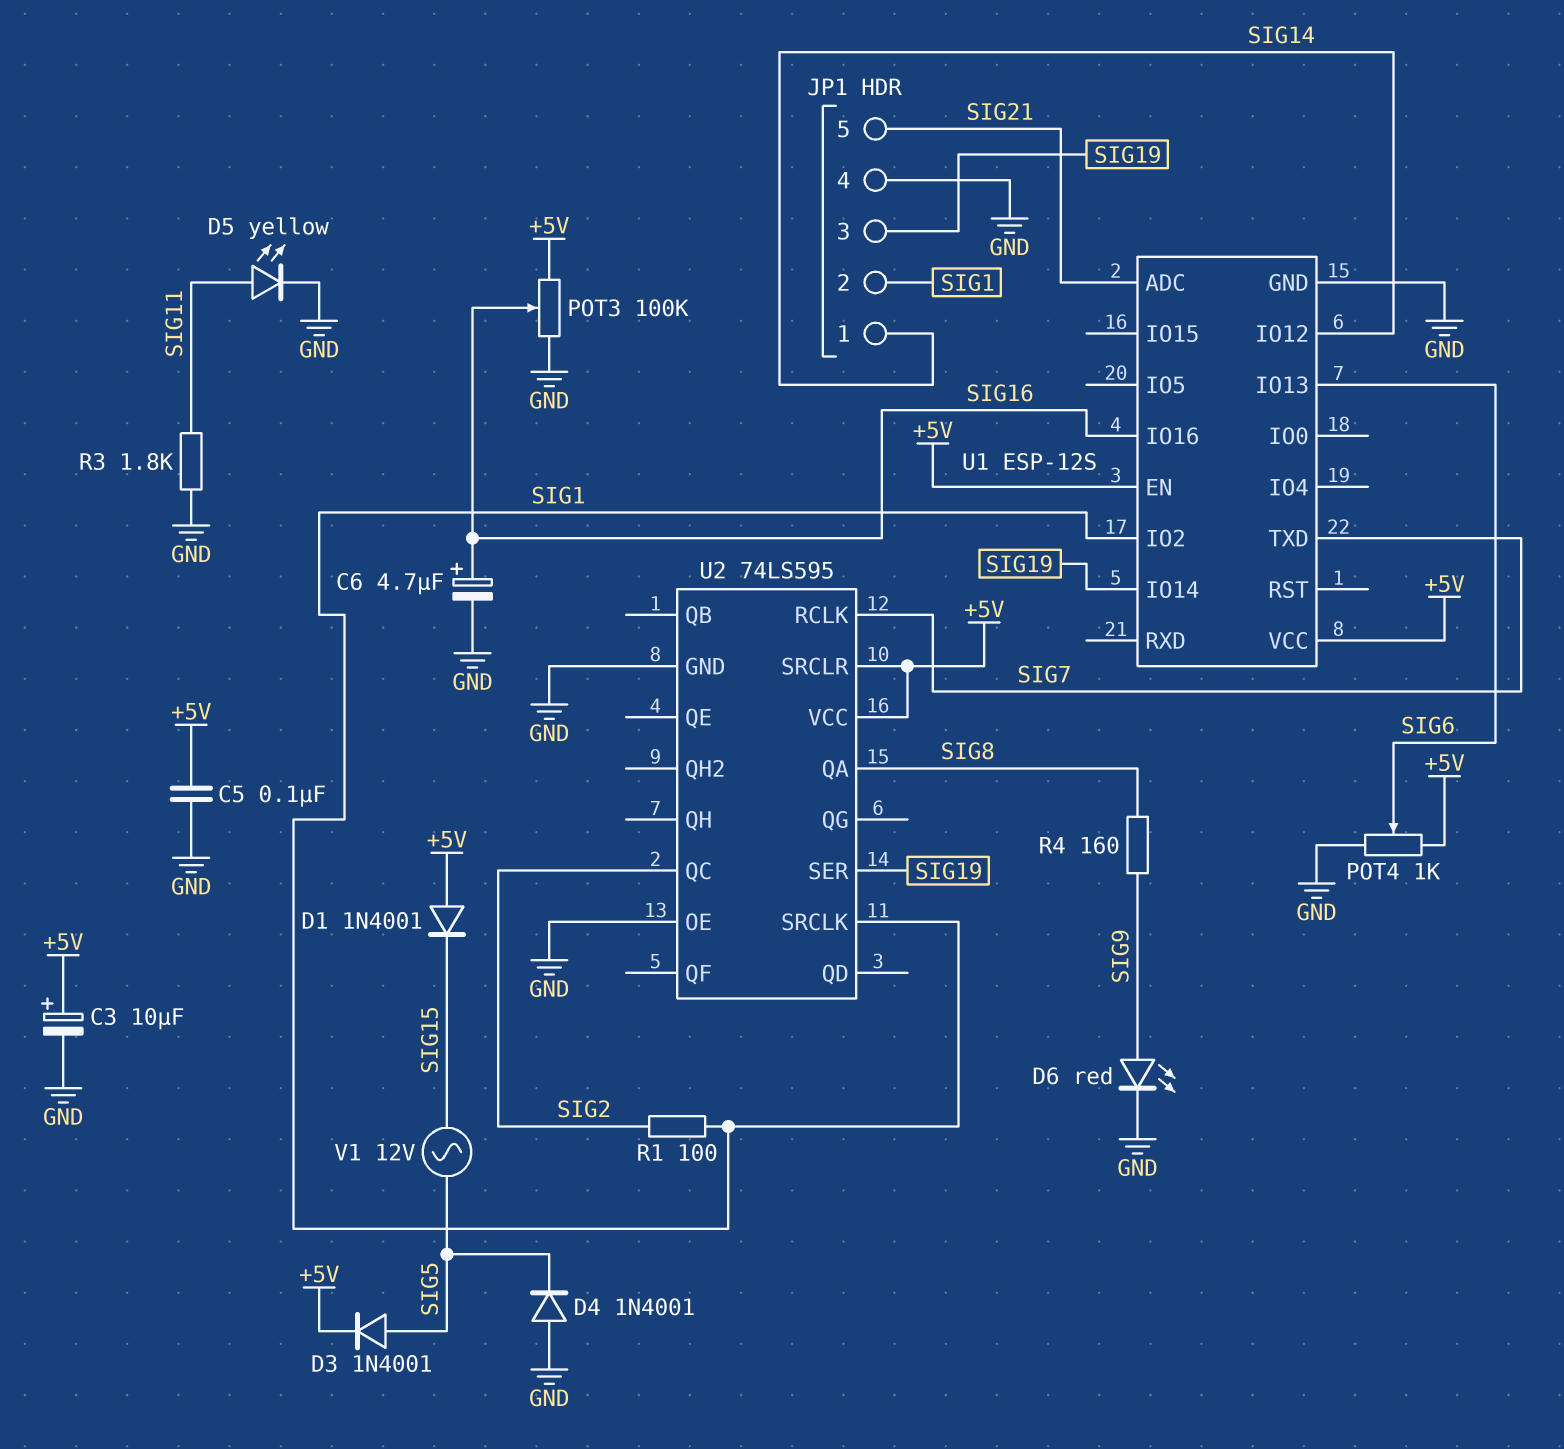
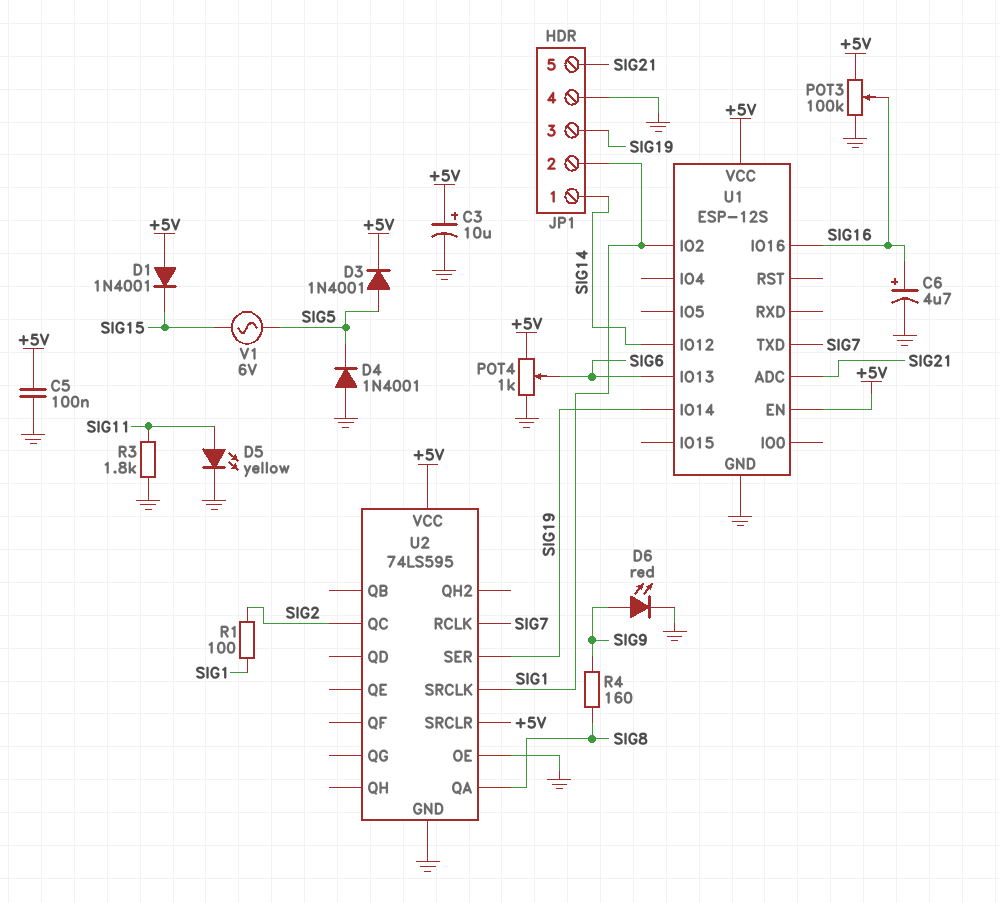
V1: AC 12V (SIG5, SIG15) -> AC 6V (SIG5, SIG15)

